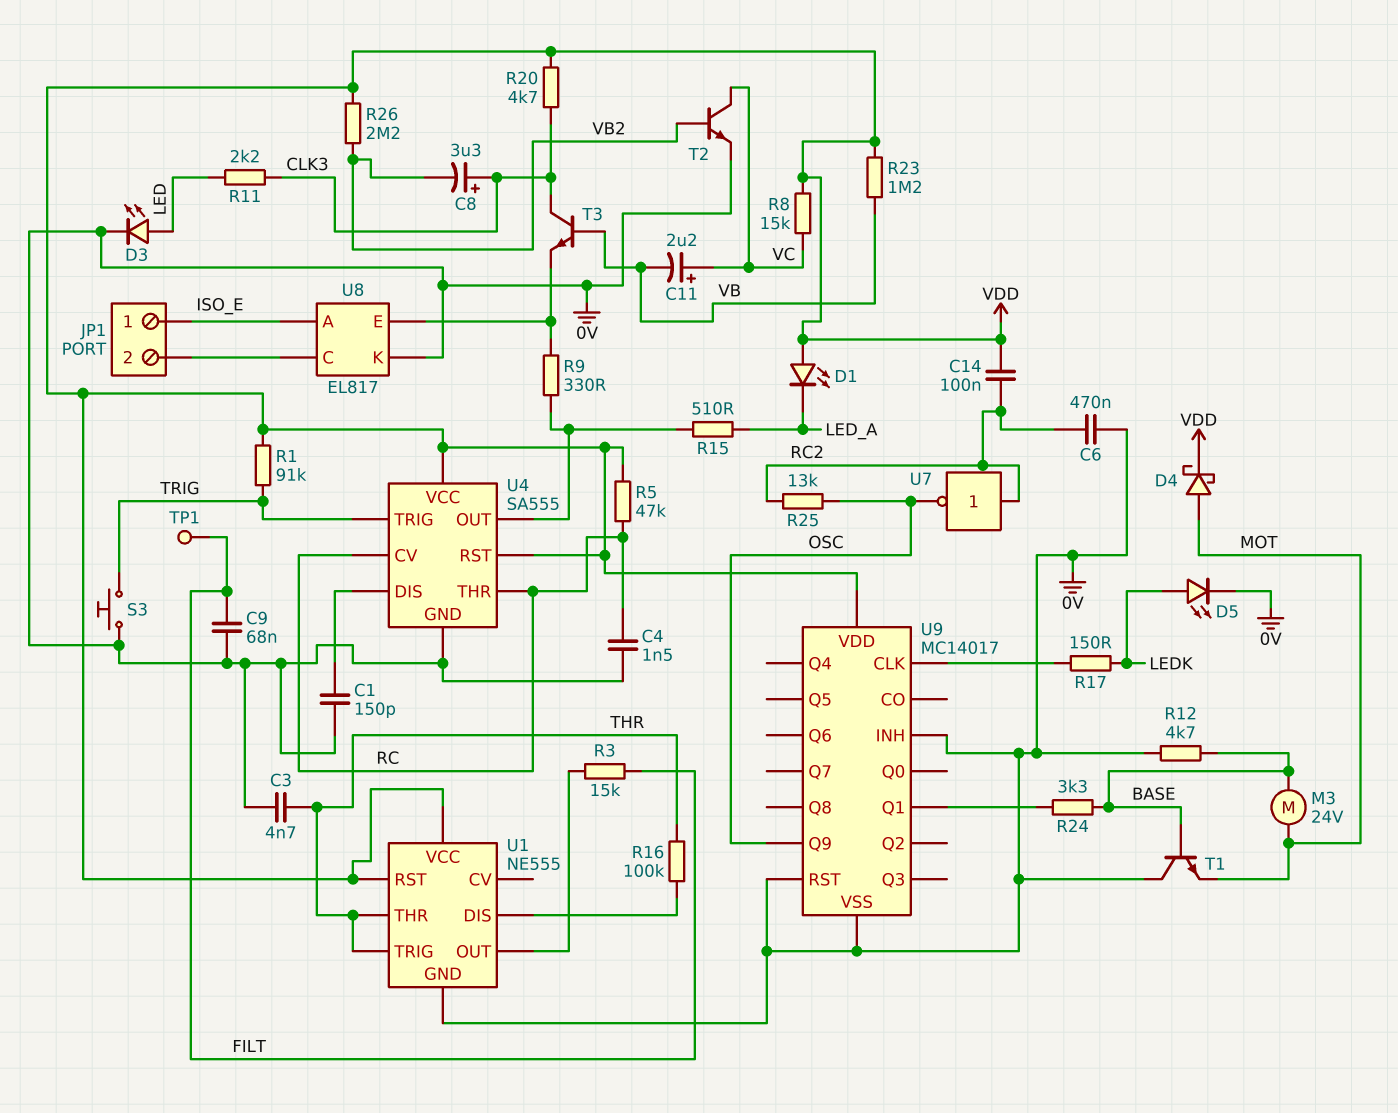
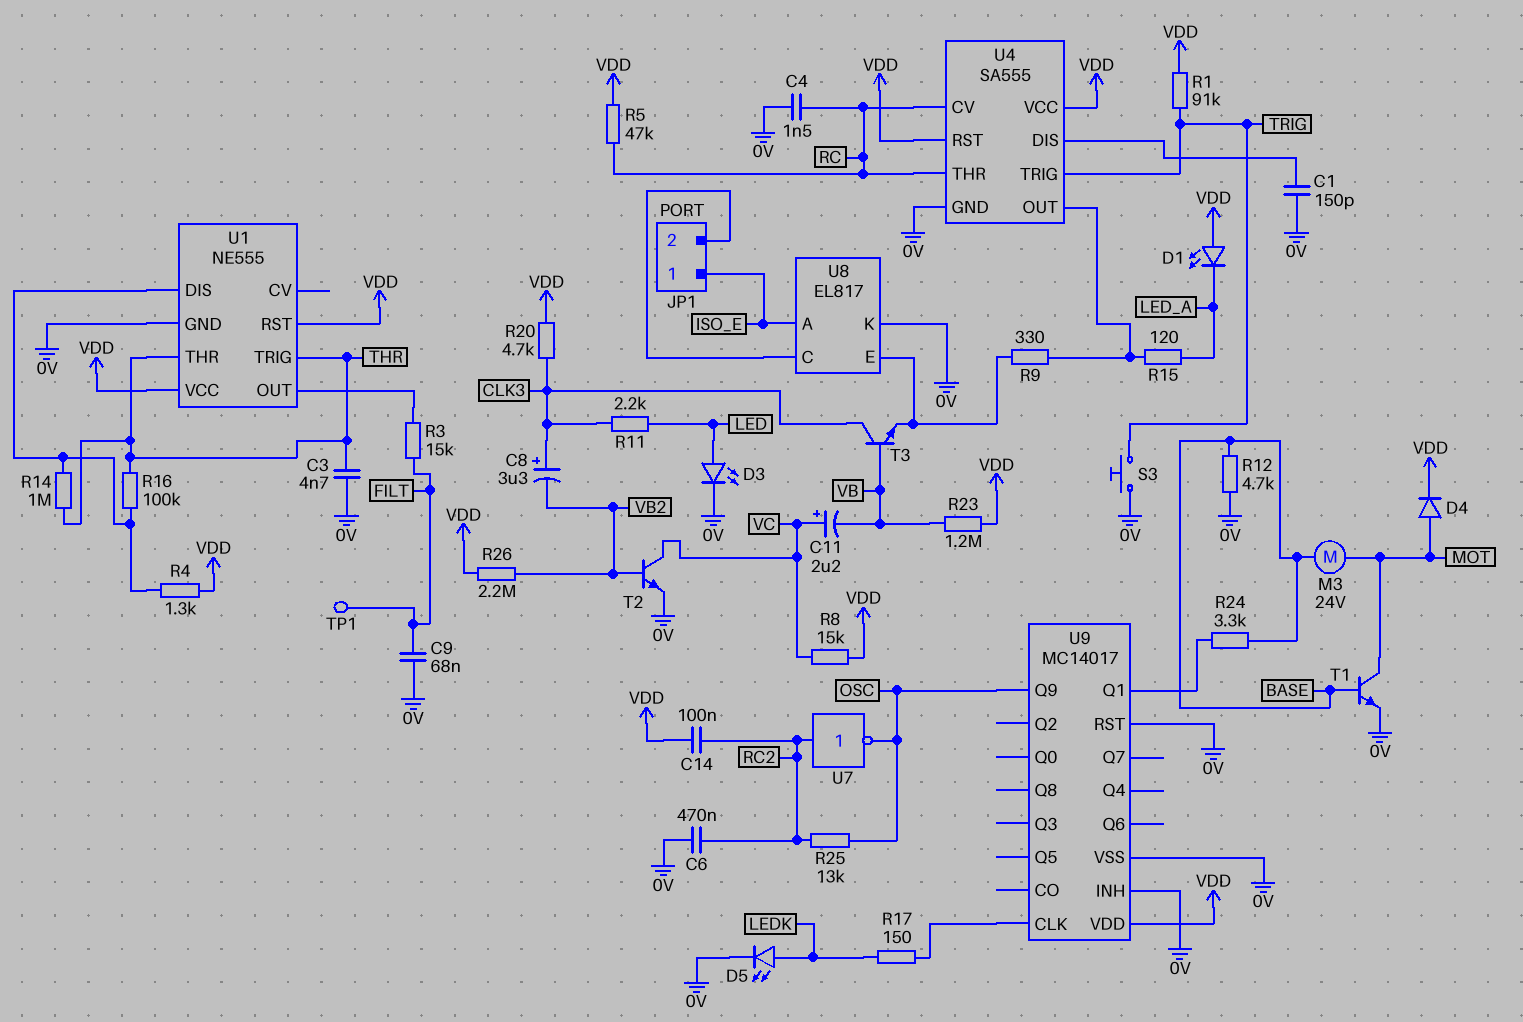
D4: schottky (A MOT, K VDD) -> diode (A MOT, K VDD)
R4: none -> 1.3k (U1/DIS, VDD)
R14: none -> 1M (THR, U1/DIS)
R15: 510 (LED_A, U4/OUT) -> 120 (LED_A, U4/OUT)
T1: NPN (B BASE, C 0V, E MOT) -> NPN (B BASE, C MOT, E 0V)

